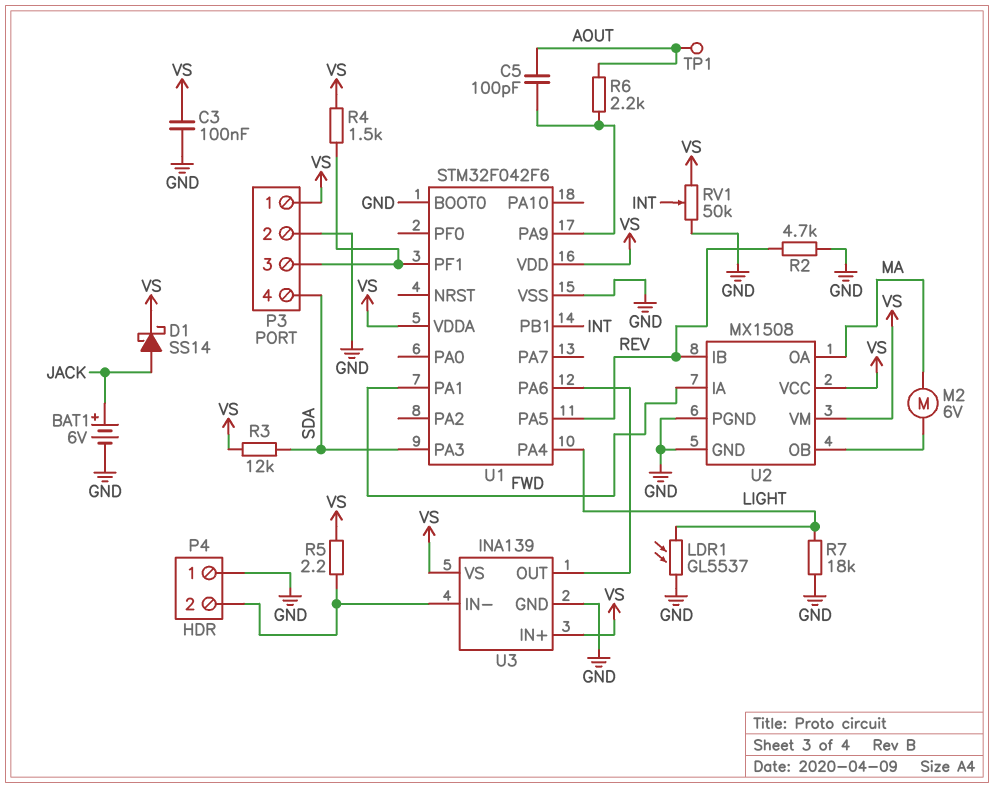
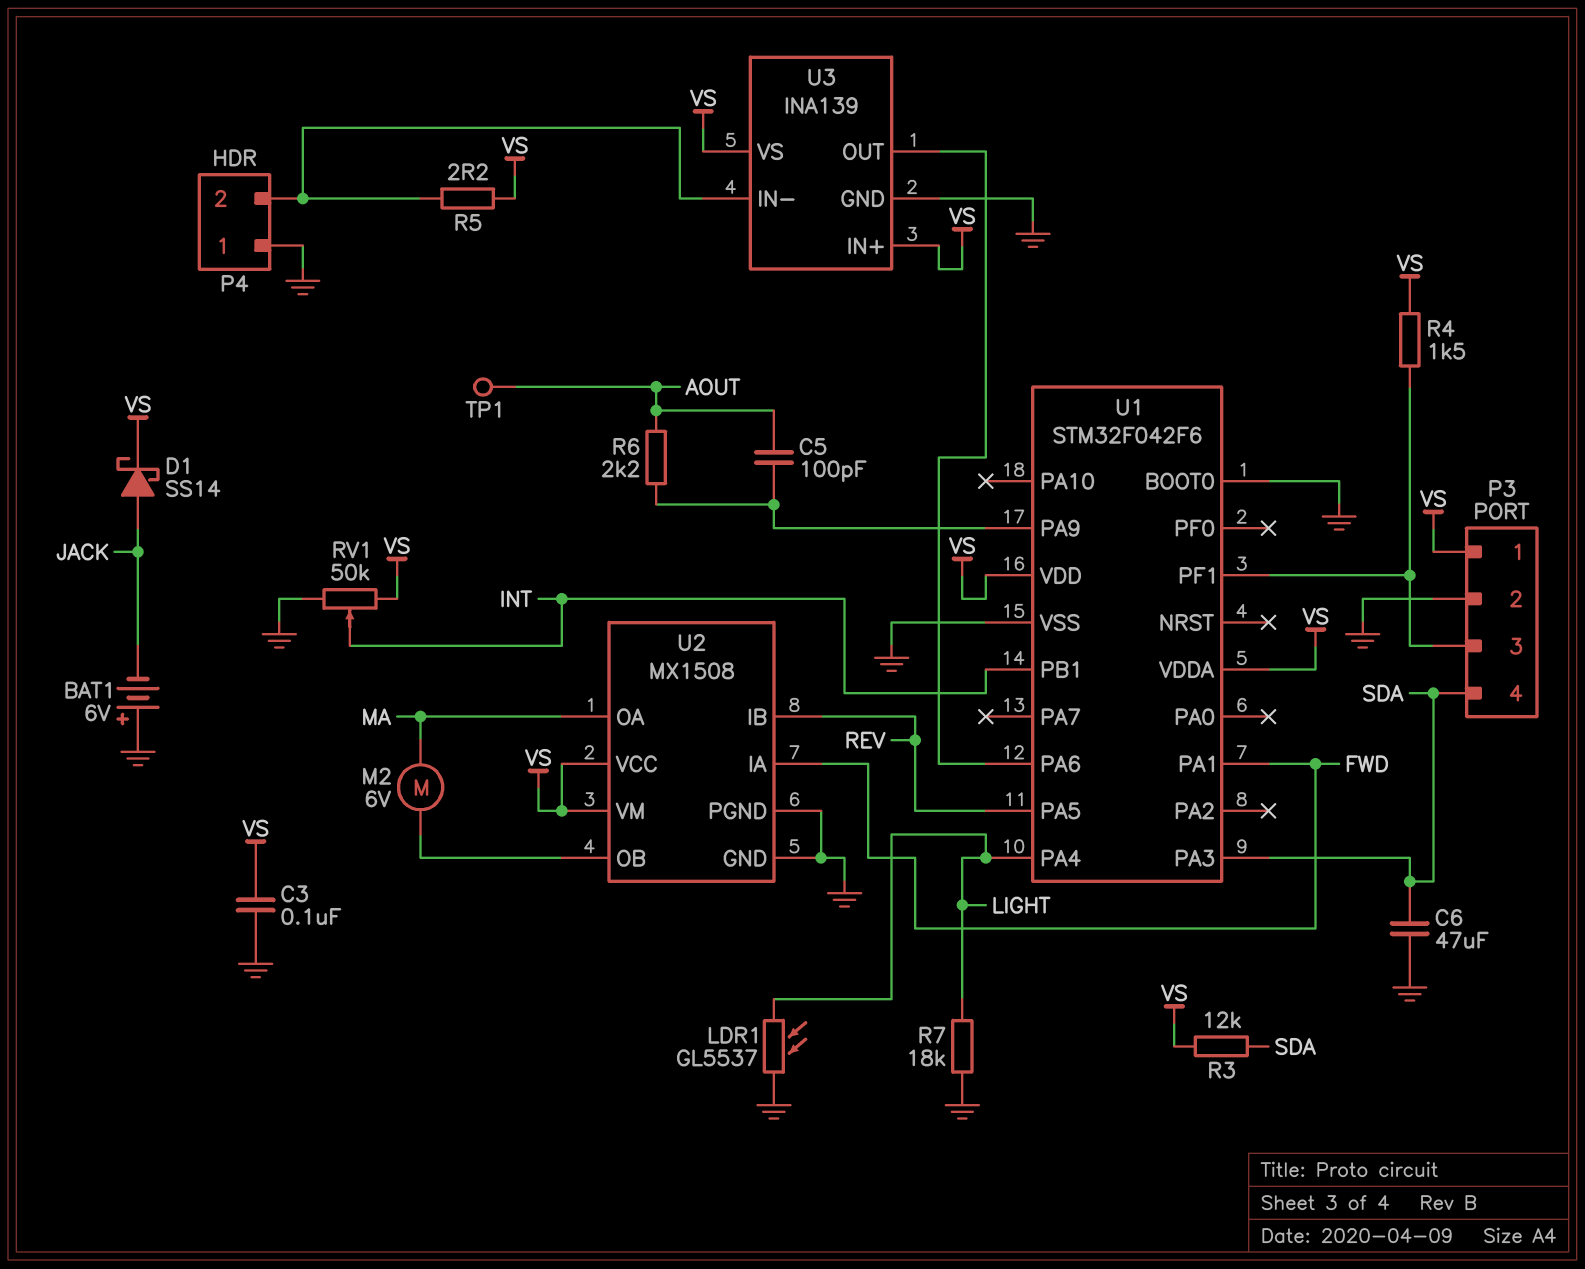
BAT1: 6V (plus JACK, minus GND) -> 6V (plus GND, minus JACK)
C6: none -> 47uF (GND, SDA)
R2: 4.7k (GND, REV) -> none

